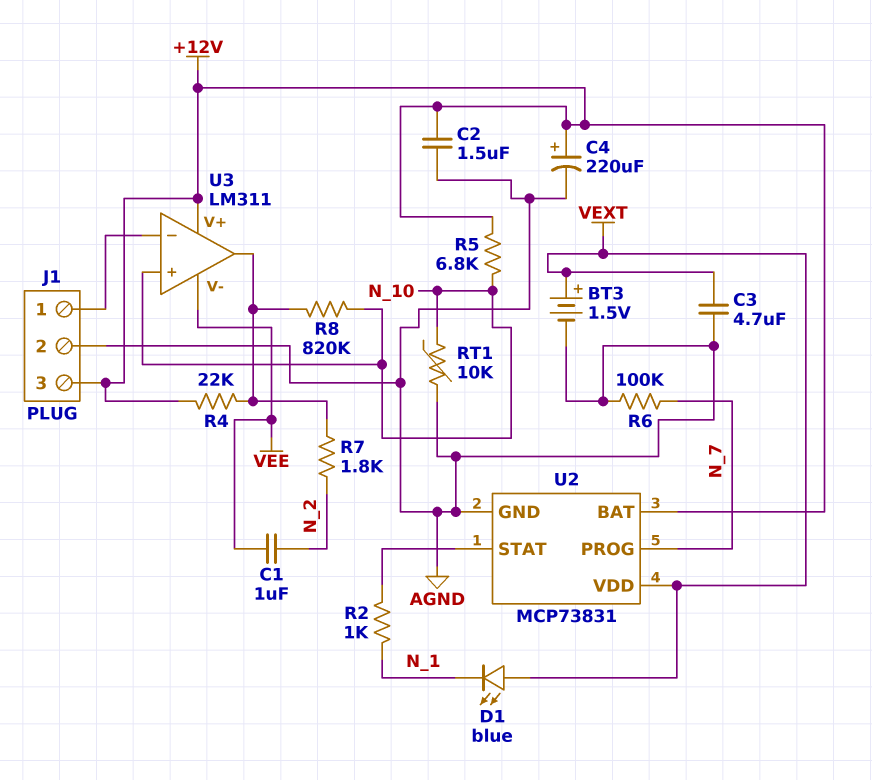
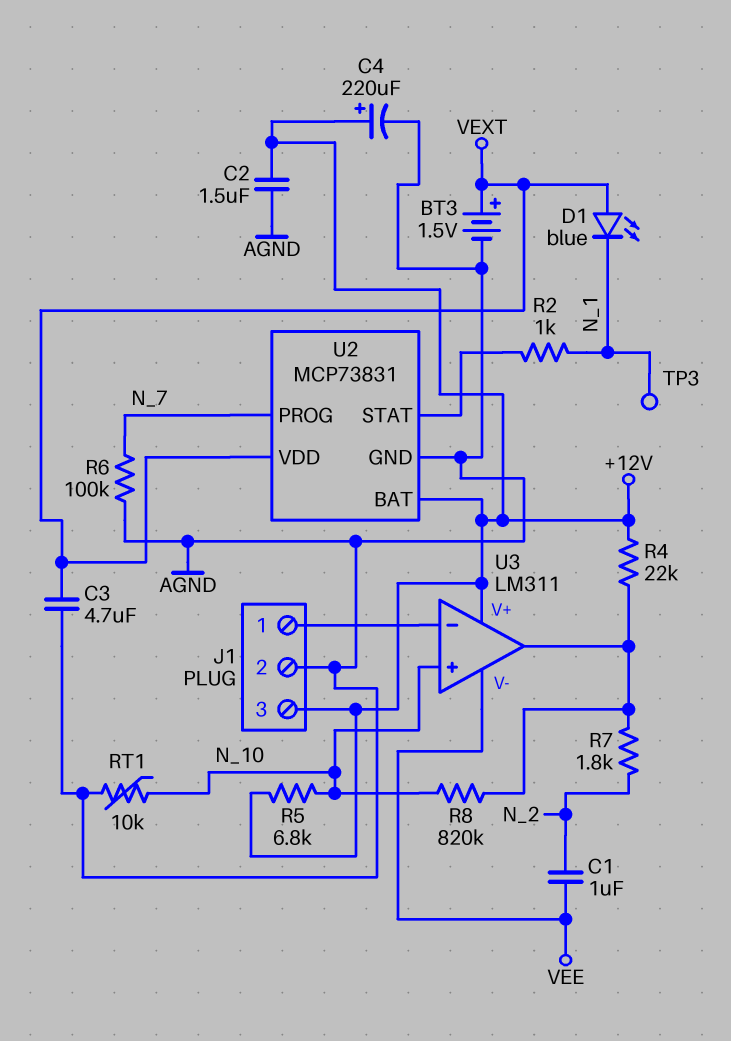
TP3: none -> test point (N_1)

